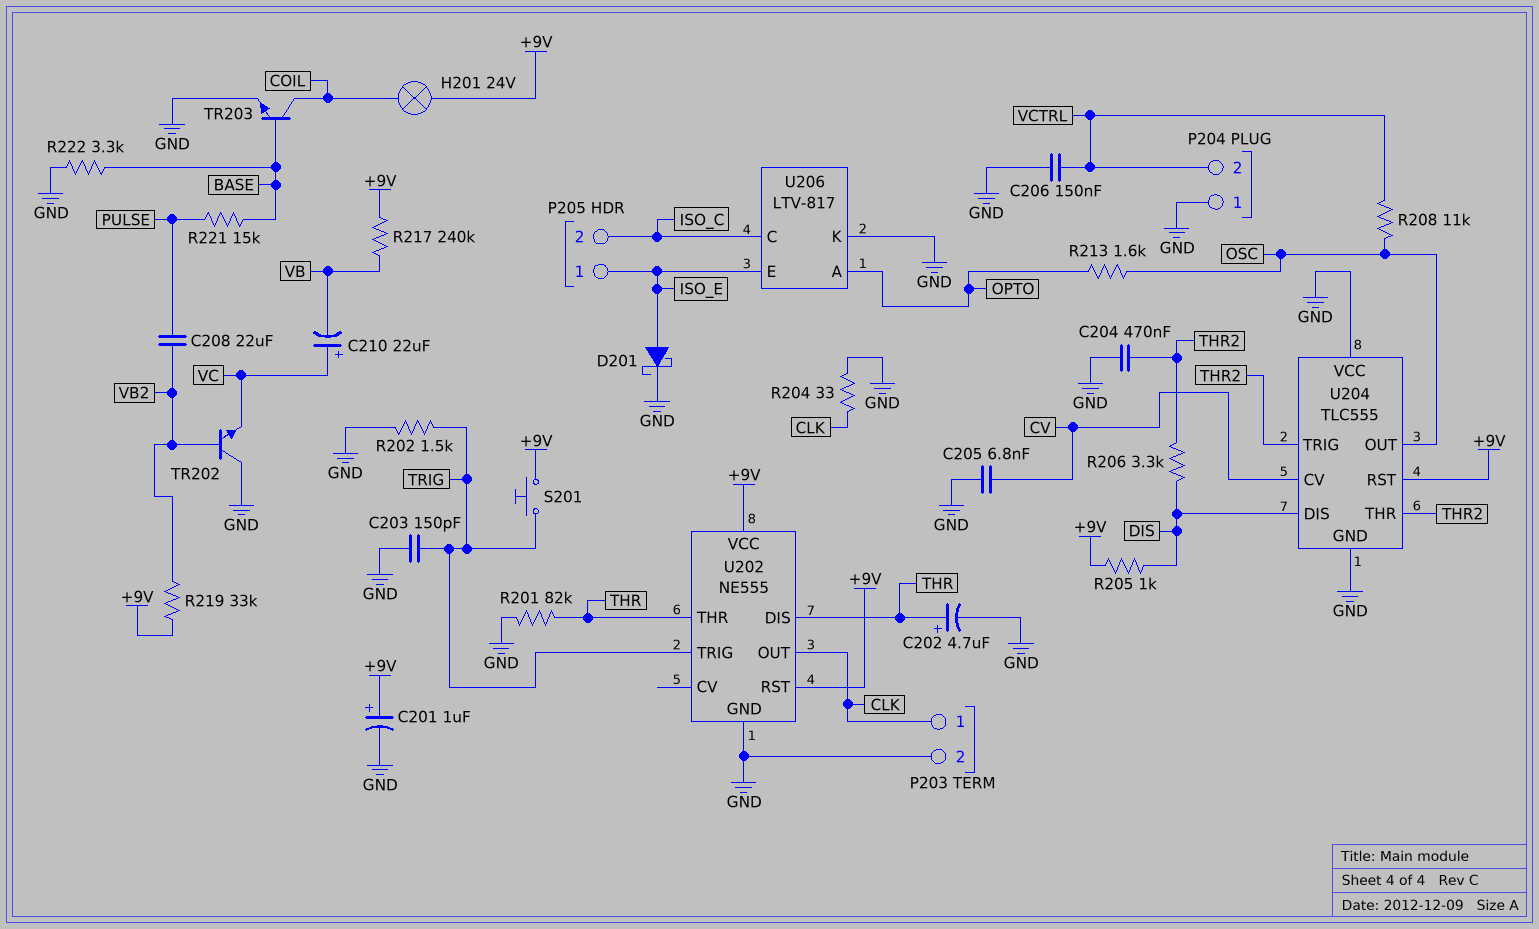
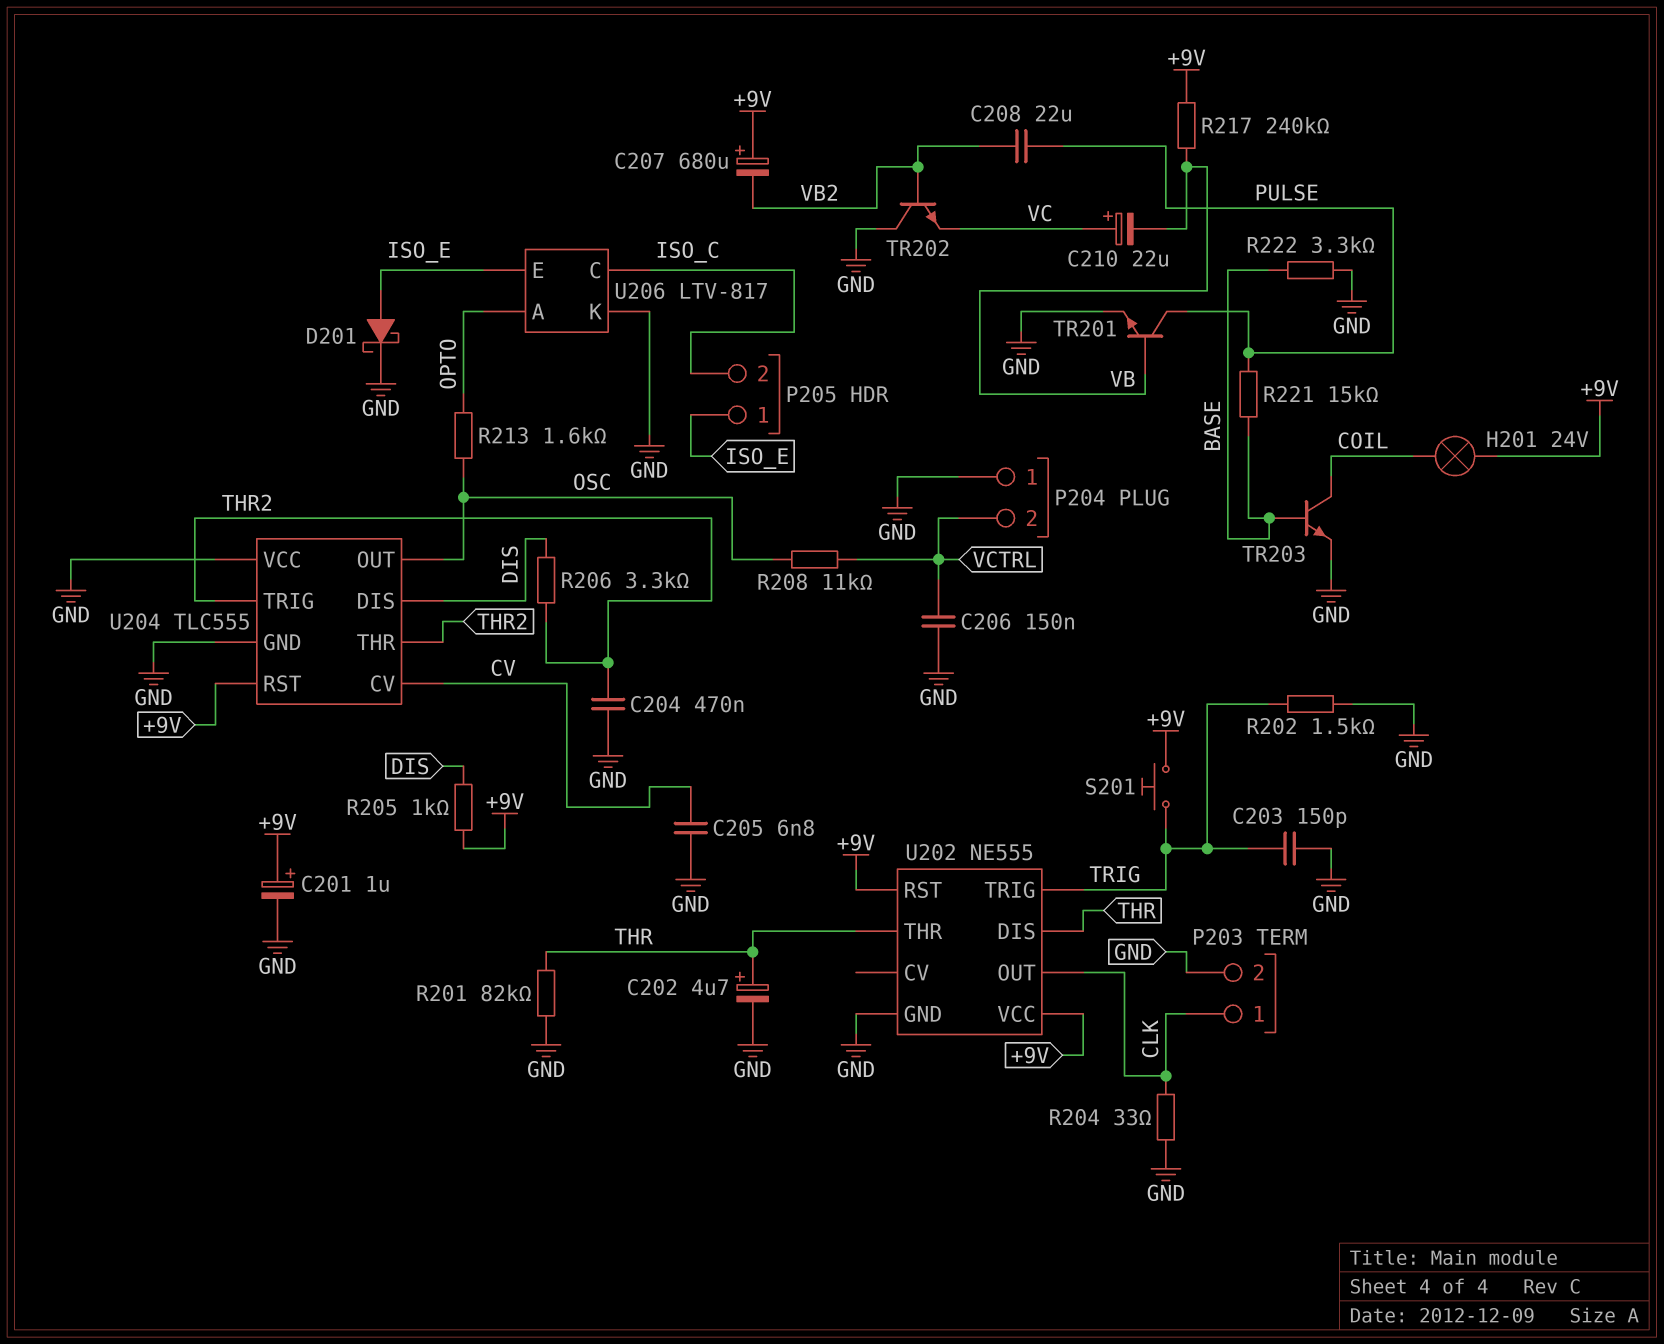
C207: none -> 680uF (plus +9V, minus VB2)
R219: 33k (+9V, VB2) -> none
TR201: none -> NPN (B VB, C PULSE, E GND)

